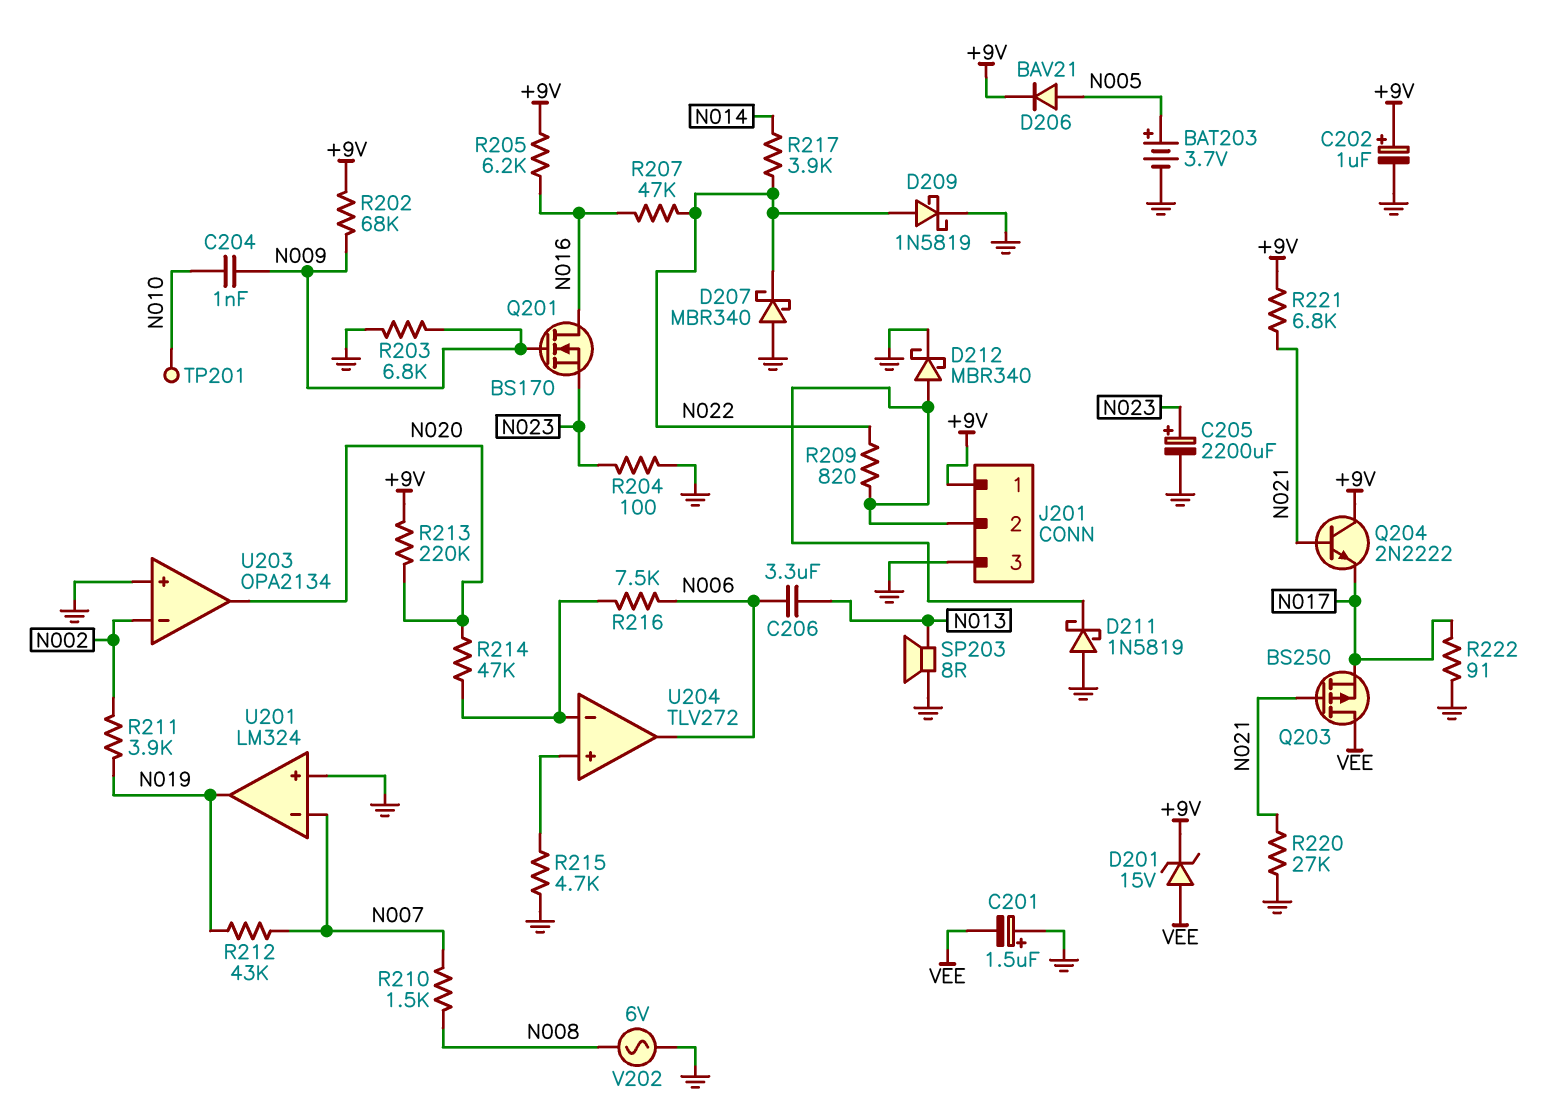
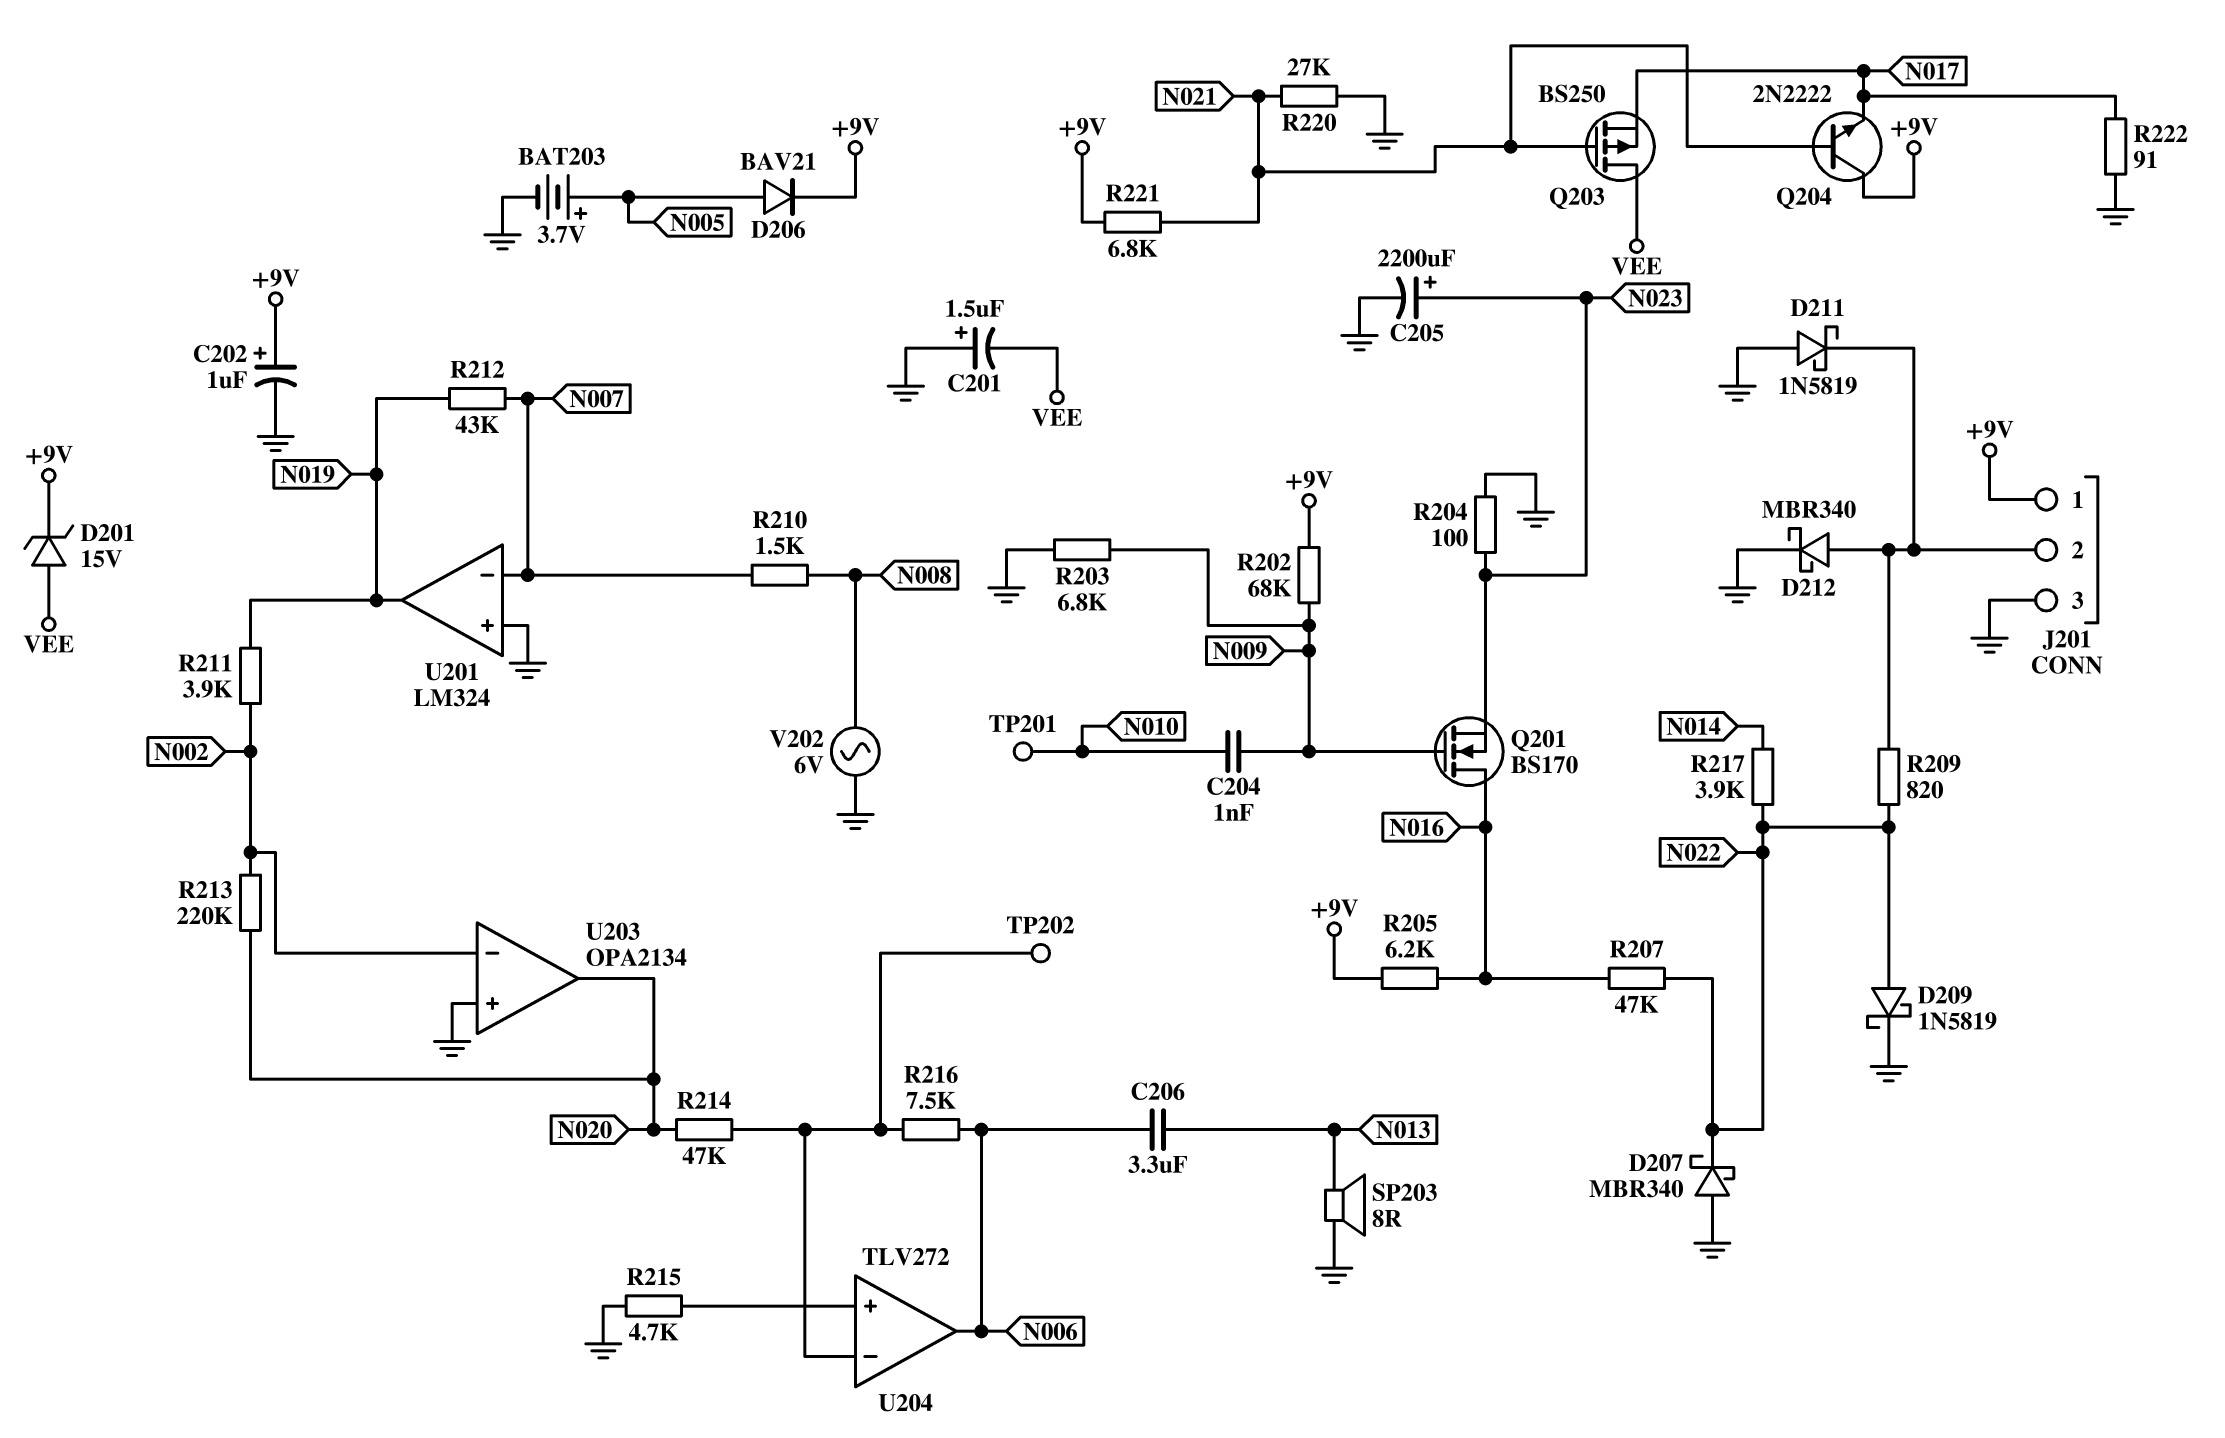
R213: 220k (+9V, N020) -> 220k (N002, N020)
TP202: none -> test point (U204/in-)

